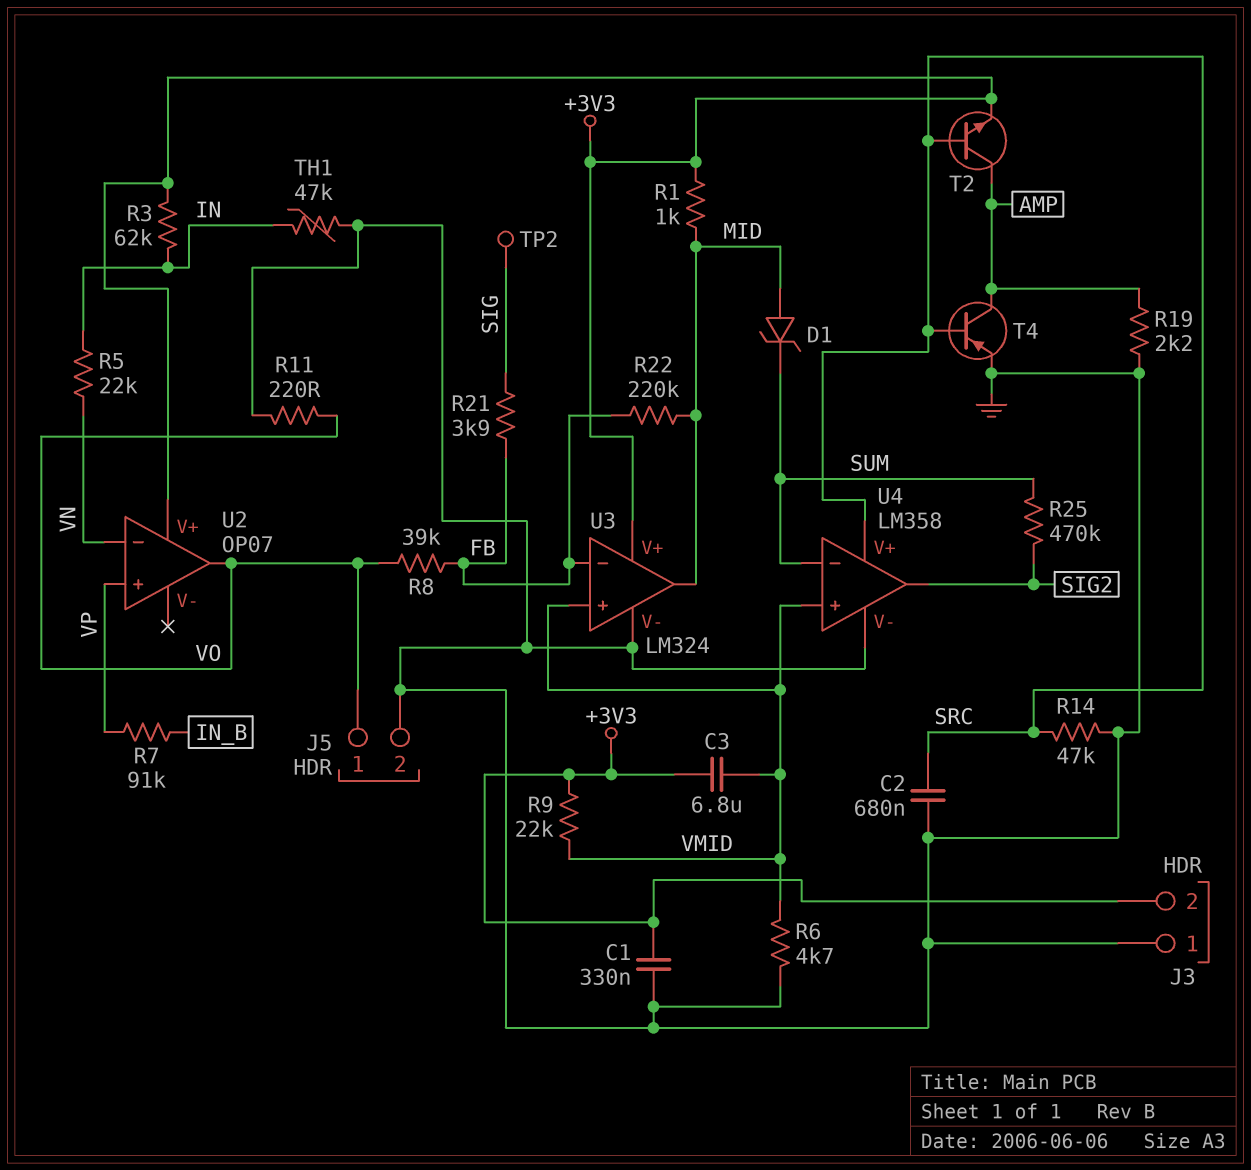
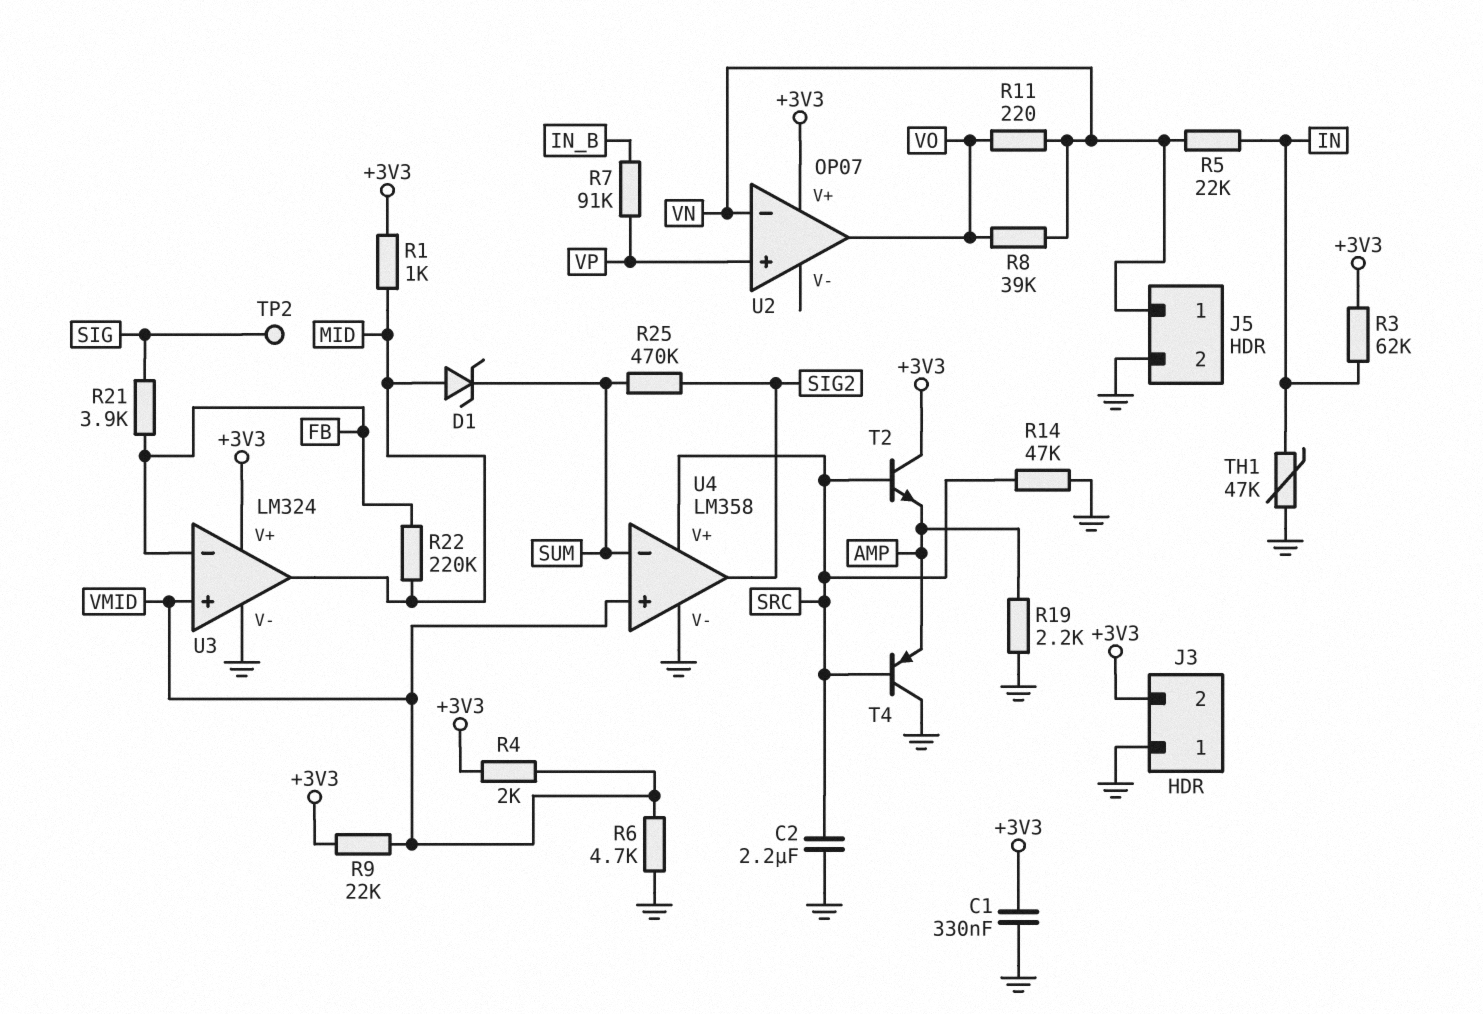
C2: 680nF (GND, SRC) -> 2.2uF (GND, SRC)
C3: 6.8uF (+3V3, VMID) -> none
J5 pin 1: VO -> VN
R4: none -> 2k (+3V3, VMID)
R8: 39k (FB, VO) -> 39k (VN, VO)
R11: 220 (GND, VO) -> 220 (VN, VO)
T2: NPN (B SRC, C AMP, E +3V3) -> NPN (B SRC, C +3V3, E AMP)
T4: PNP (B SRC, C AMP, E GND) -> PNP (B SRC, C GND, E AMP)

